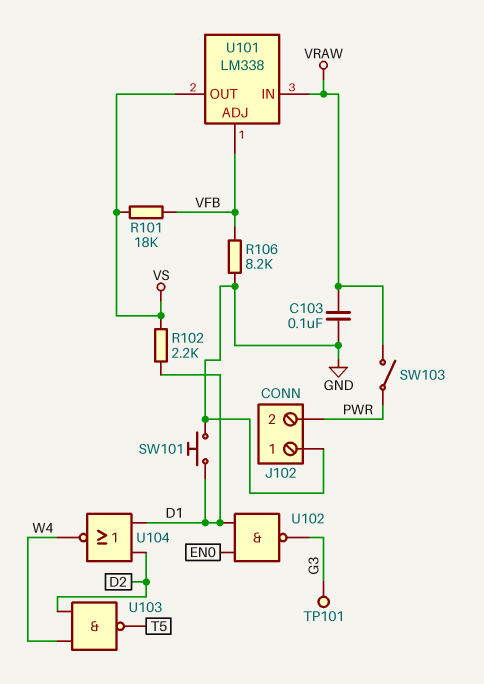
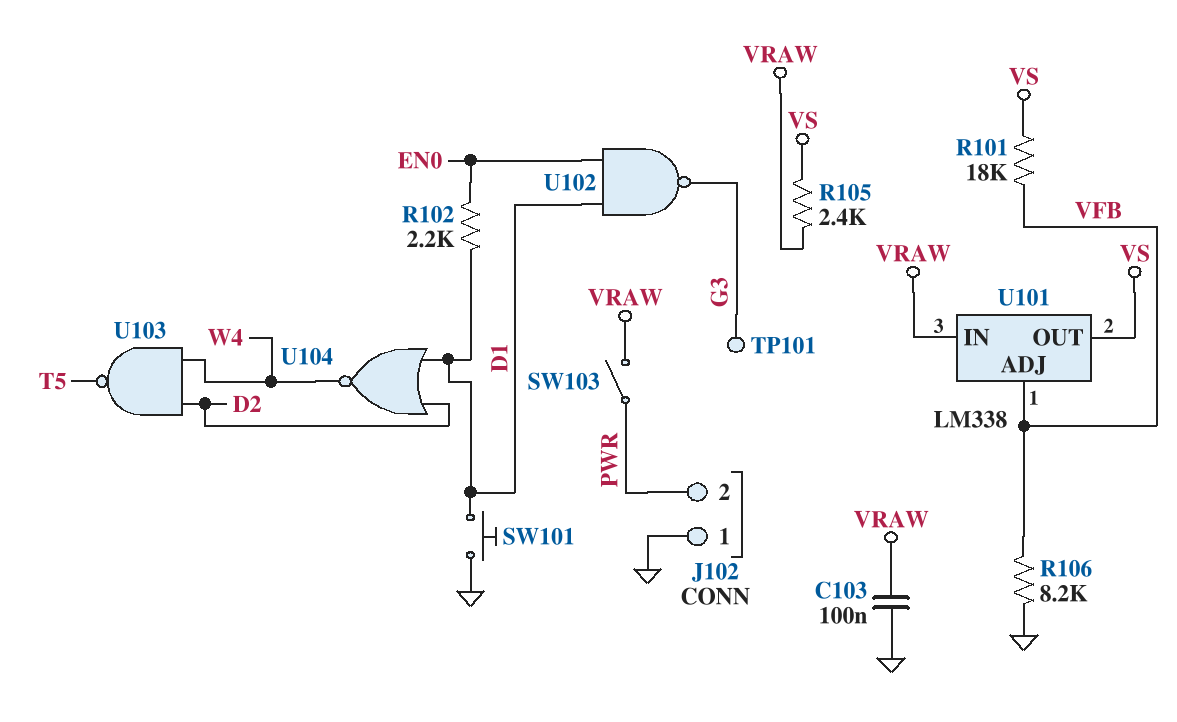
R102: 2.2k (D1, VS) -> 2.2k (D1, EN0)
R105: none -> 2.4k (VRAW, VS)

